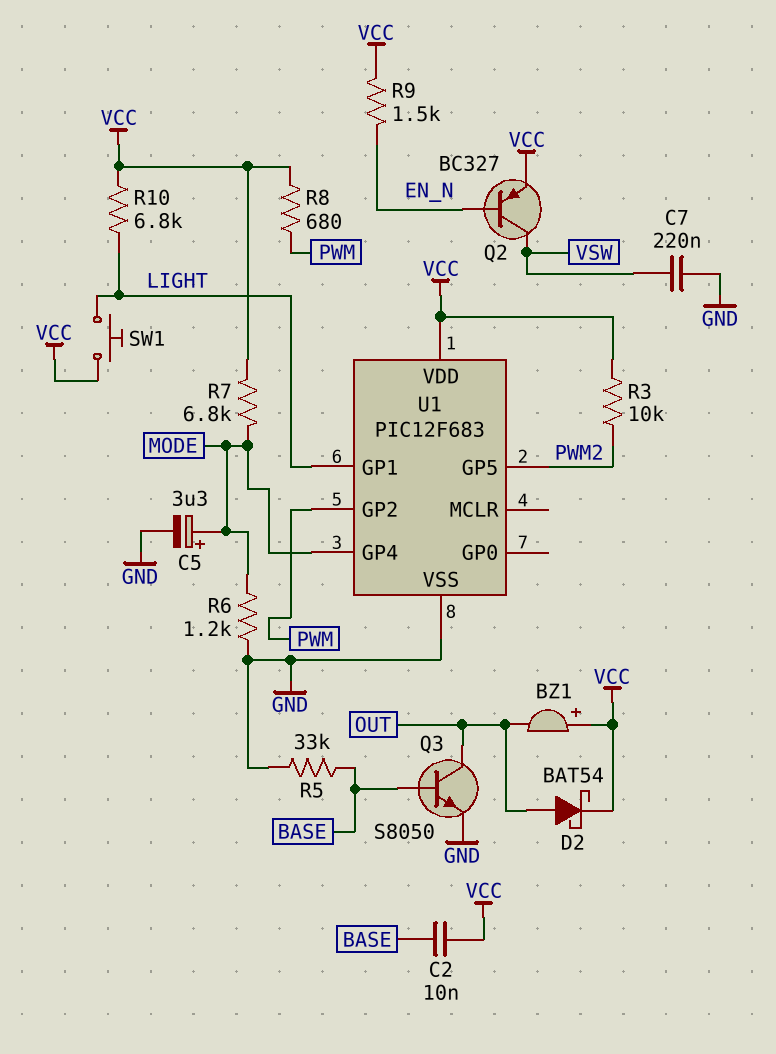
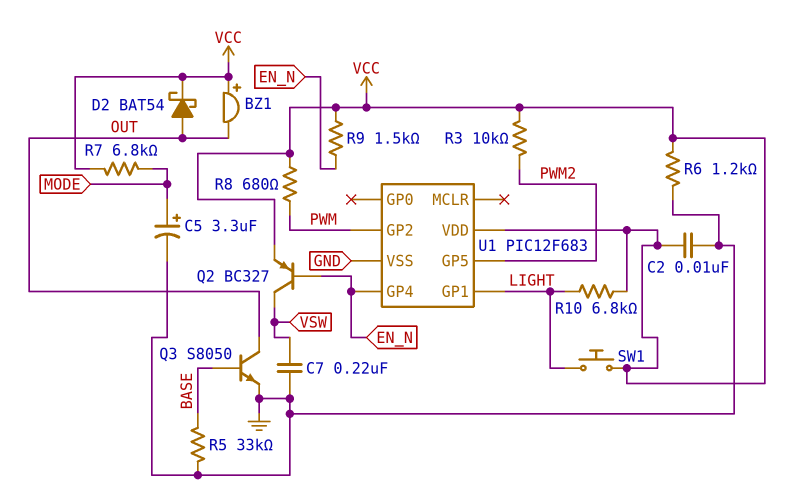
C2: 10nF (BASE, VCC) -> 10nF (GND, VCC)
R6: 1.2k (GND, MODE) -> 1.2k (GND, VCC)
U1 pin GP4: MODE -> EN_N

